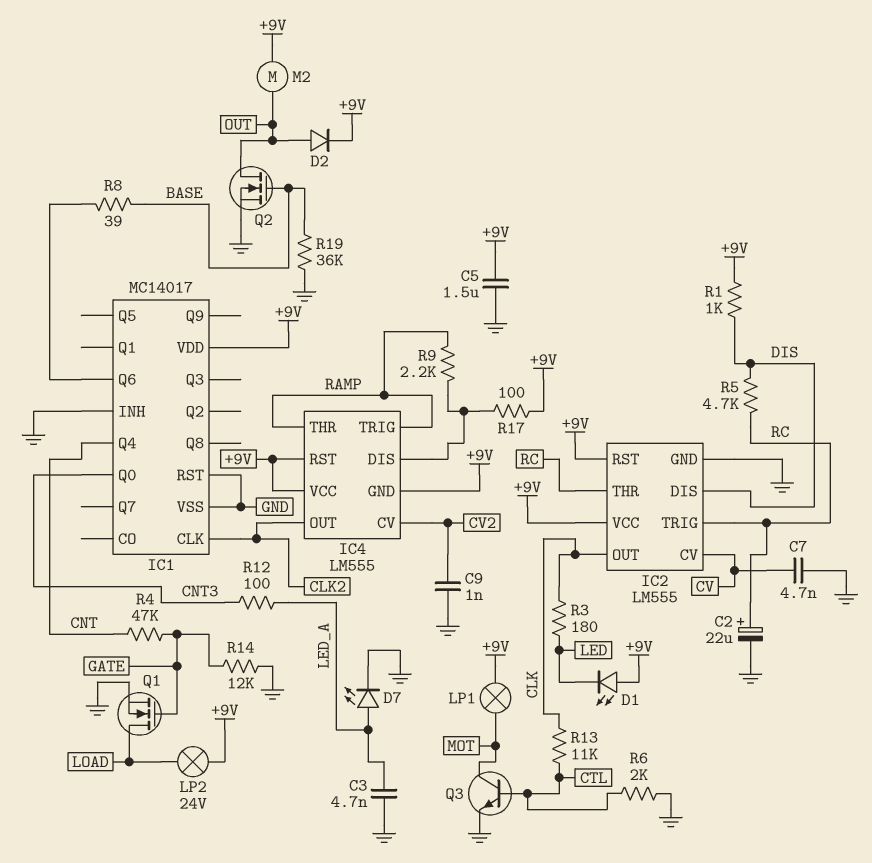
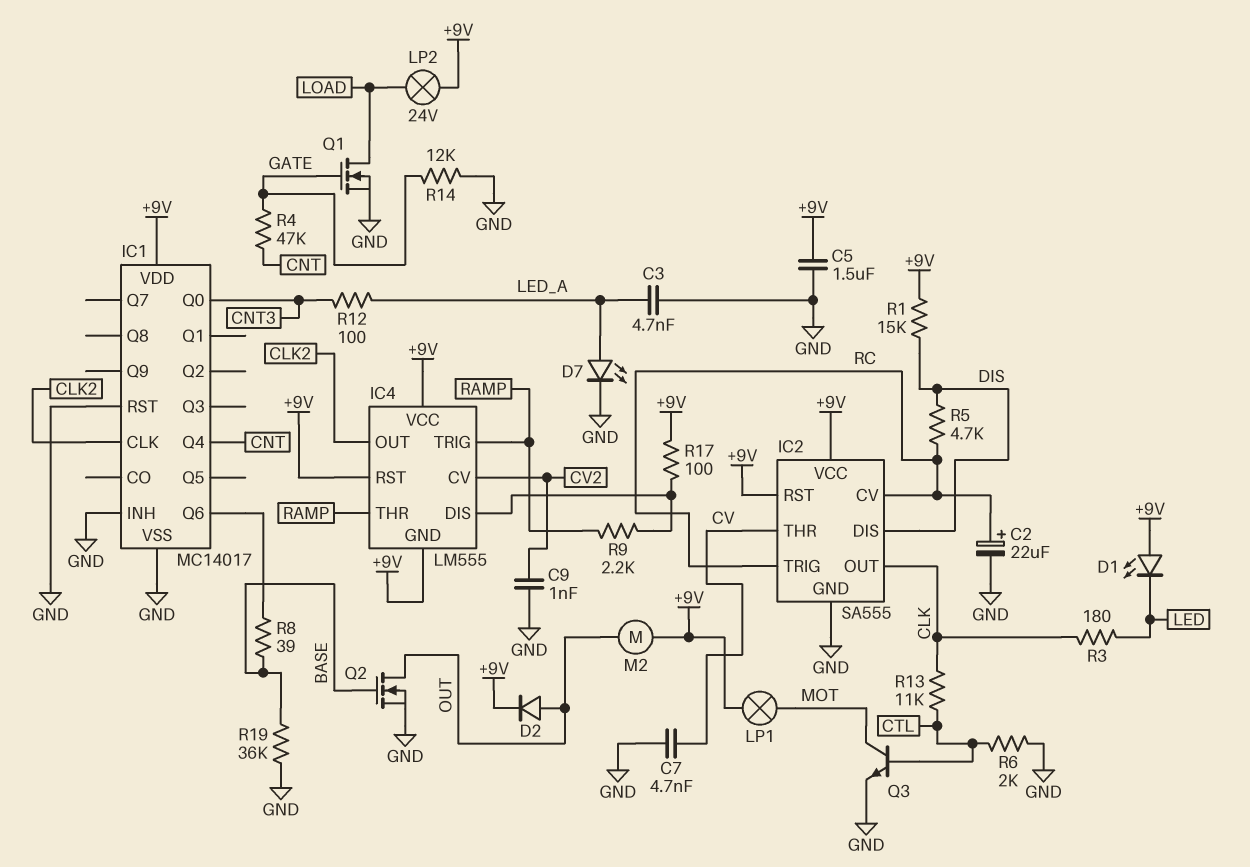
IC2: LM555 -> SA555
IC2 pin CV: CV -> RC
IC2 pin THR: RC -> CV
R1: 1k (+9V, DIS) -> 15k (+9V, DIS)

